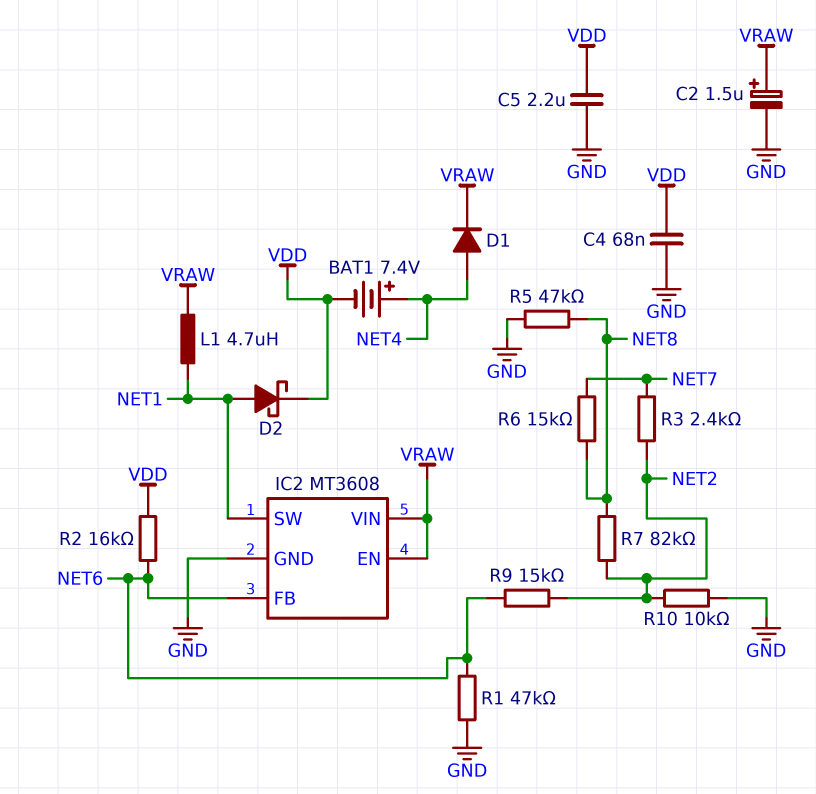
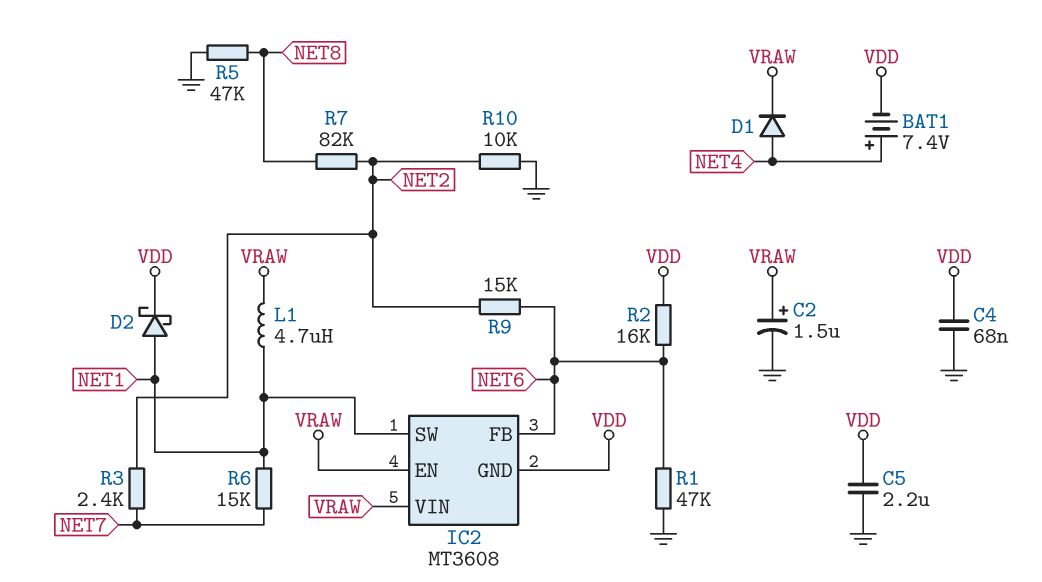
IC2 pin GND: GND -> VDD
R6: 15k (NET7, NET8) -> 15k (NET1, NET7)

